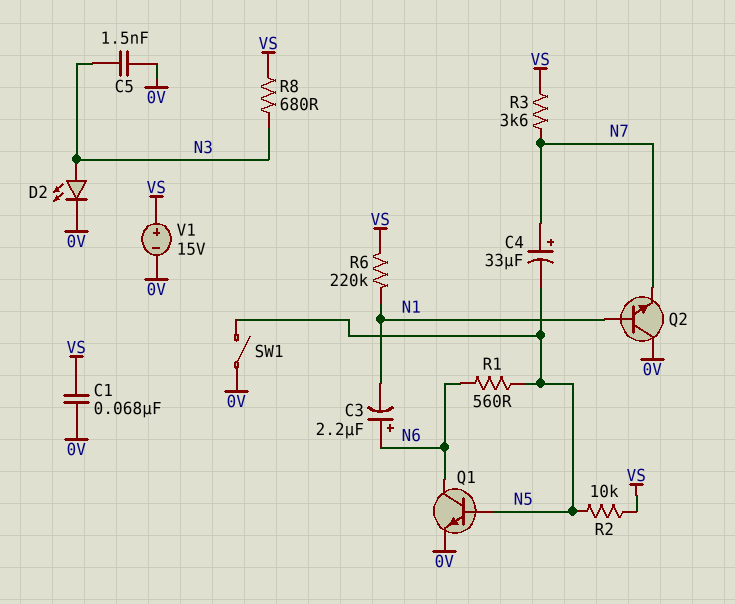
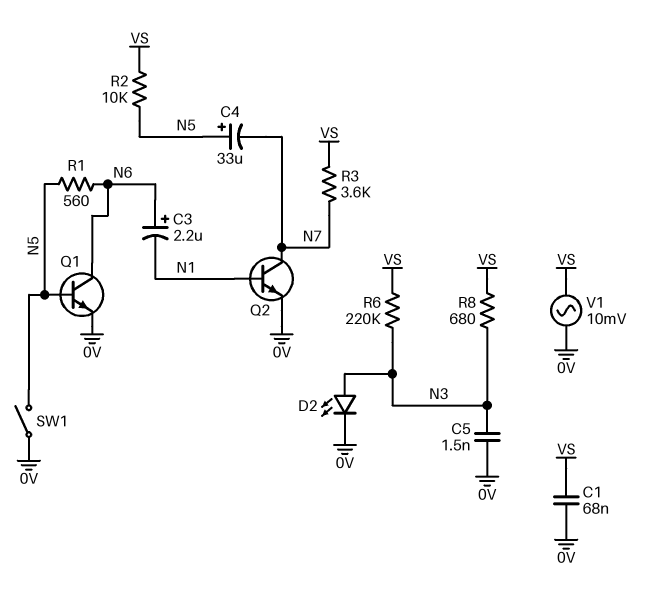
C4: 33uF (plus N7, minus N5) -> 33uF (plus N5, minus N7)
Q2: NPN (B N1, C 0V, E N7) -> NPN (B N1, C N7, E 0V)
R6: 220k (N1, VS) -> 220k (N3, VS)
V1: 15V (plus VS, minus 0V) -> AC 10mV (0V, VS)

